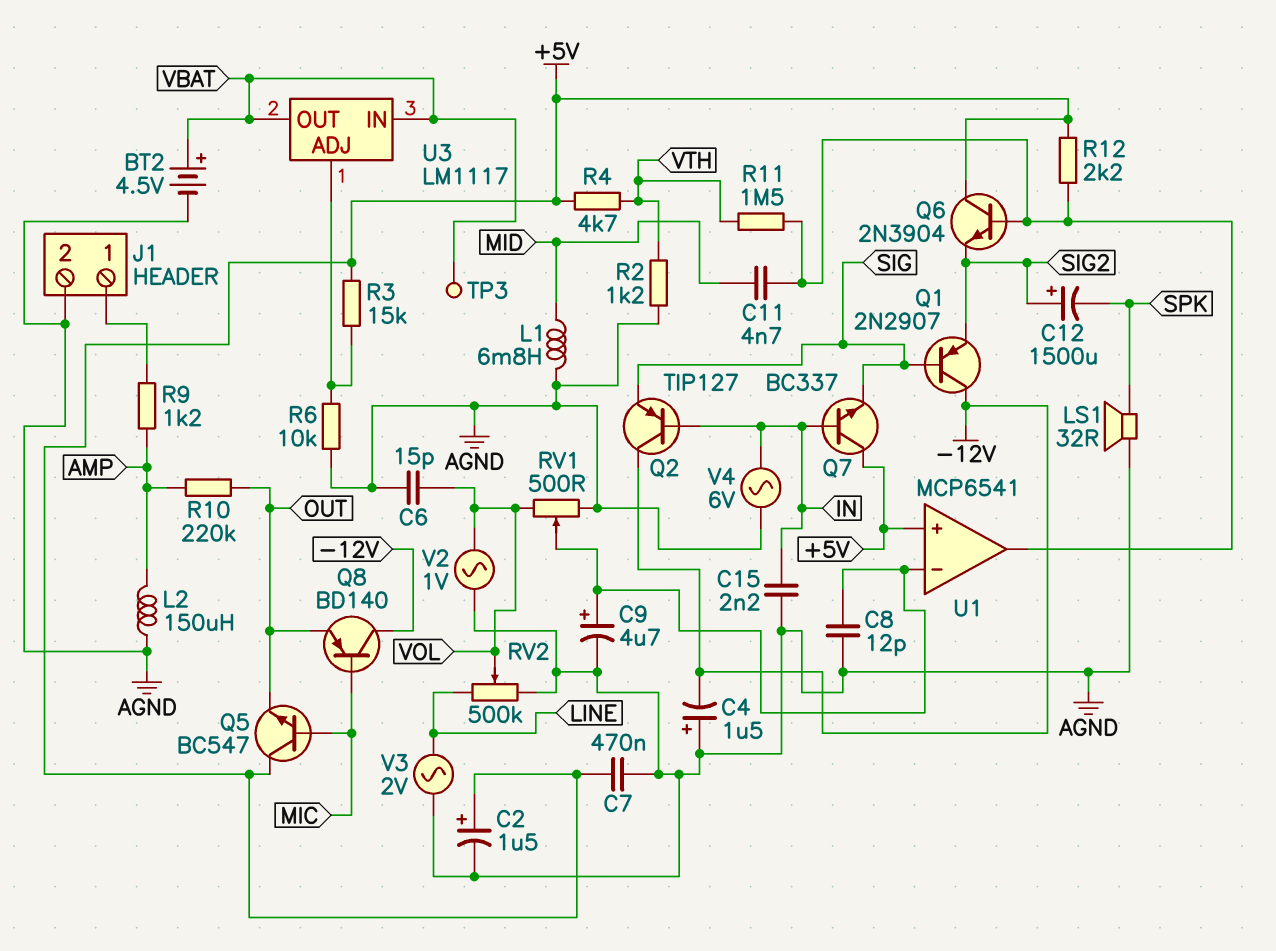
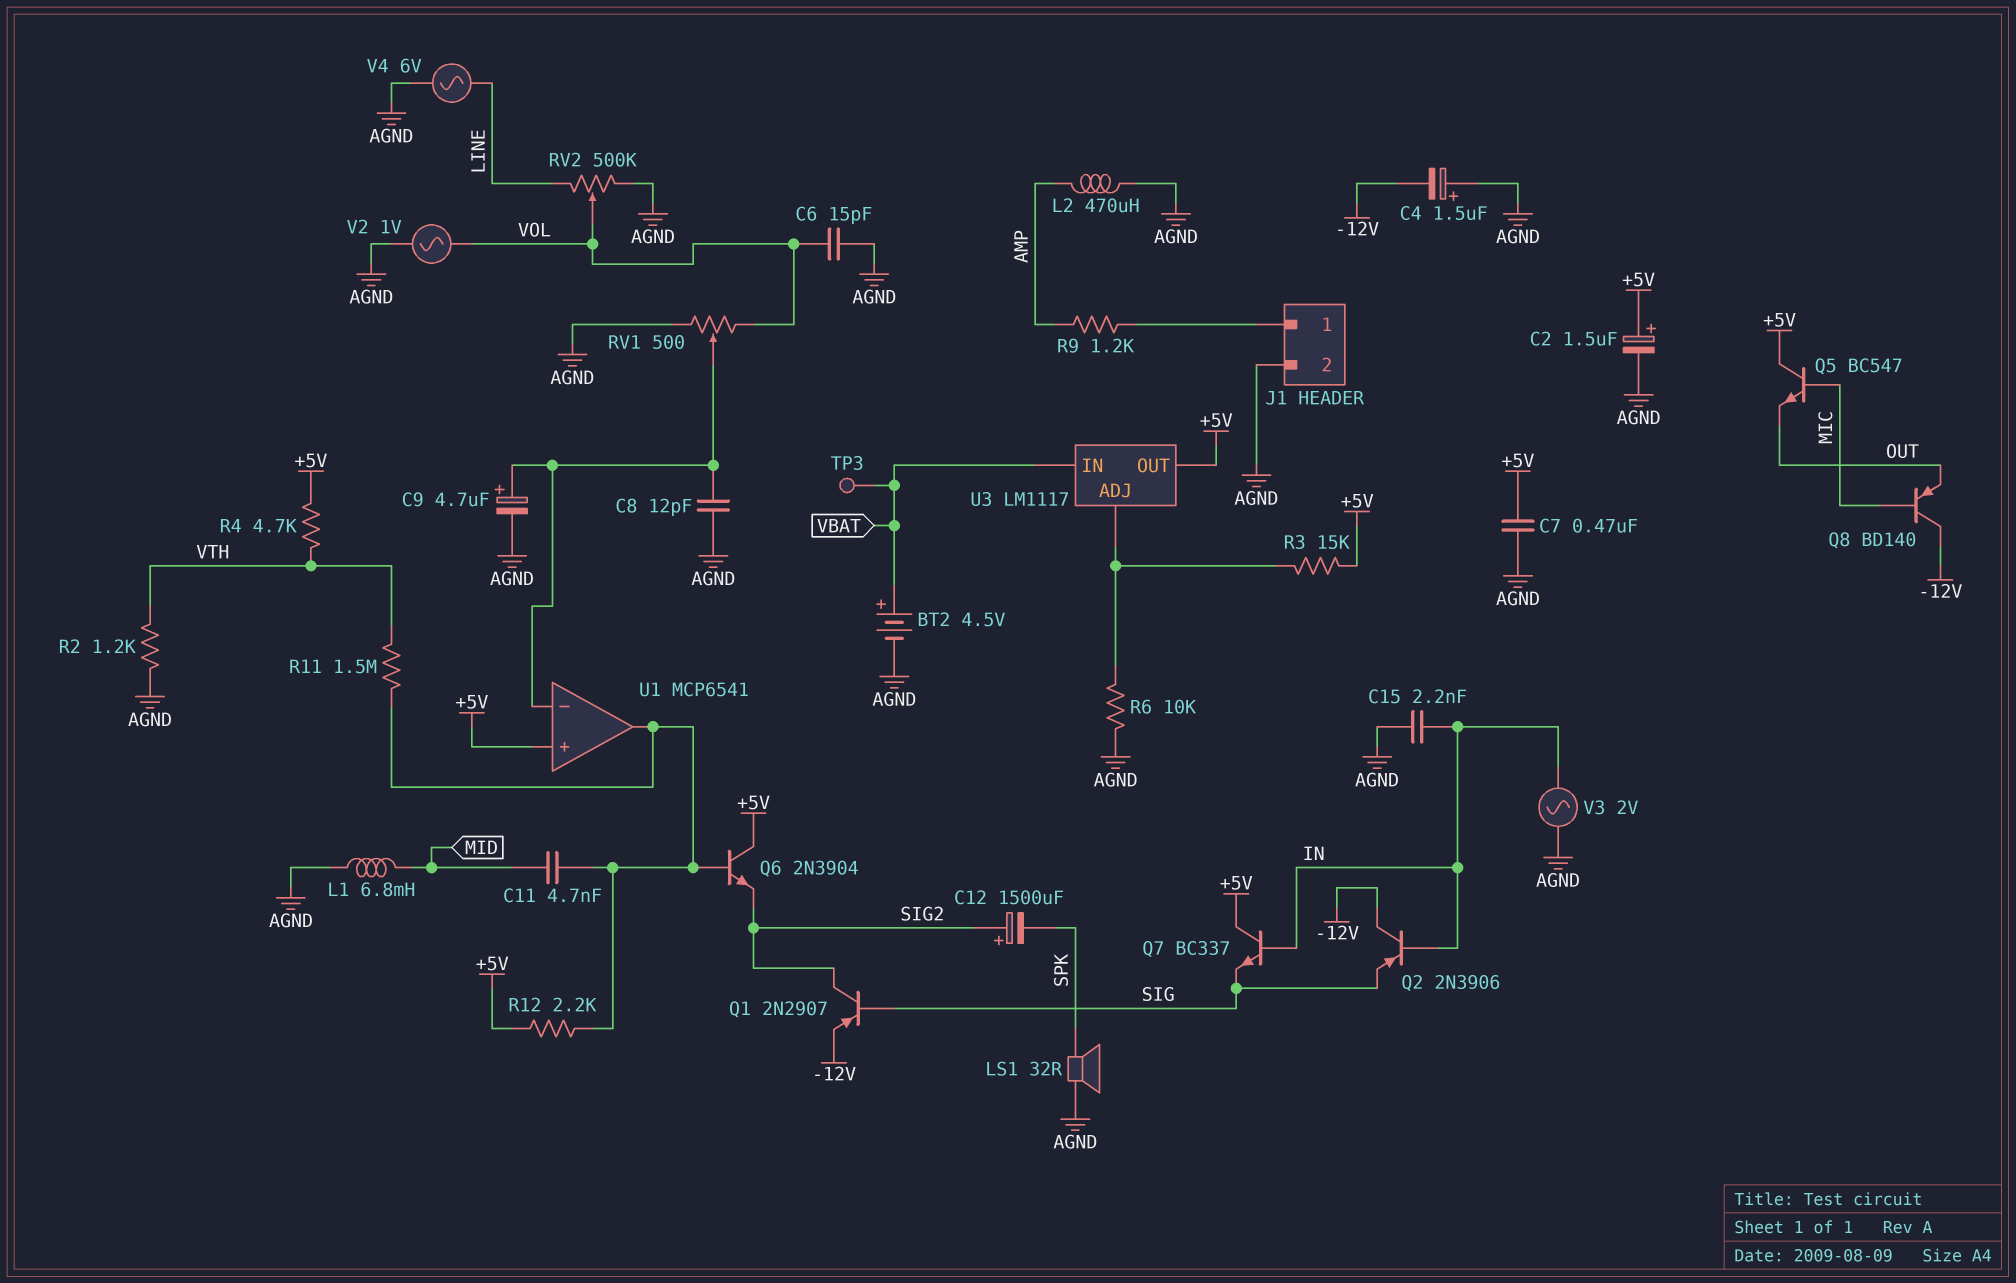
L2: 150uH (AGND, AMP) -> 470uH (AGND, AMP)
Q1: PNP 2N2907 (B SIG, C -12V, E SIG2) -> PNP 2N2907 (B SIG, C SIG2, E -12V)
Q2: PNP TIP127 (B IN, C -12V, E SIG) -> PNP 2N3906 (B IN, C -12V, E SIG)
R10: 220k (AMP, OUT) -> none
U3 pin OUT: VBAT -> +5V
V3: AC 2V (AGND, LINE) -> AC 2V (AGND, IN)
V4: AC 6V (AGND, IN) -> AC 6V (AGND, LINE)

